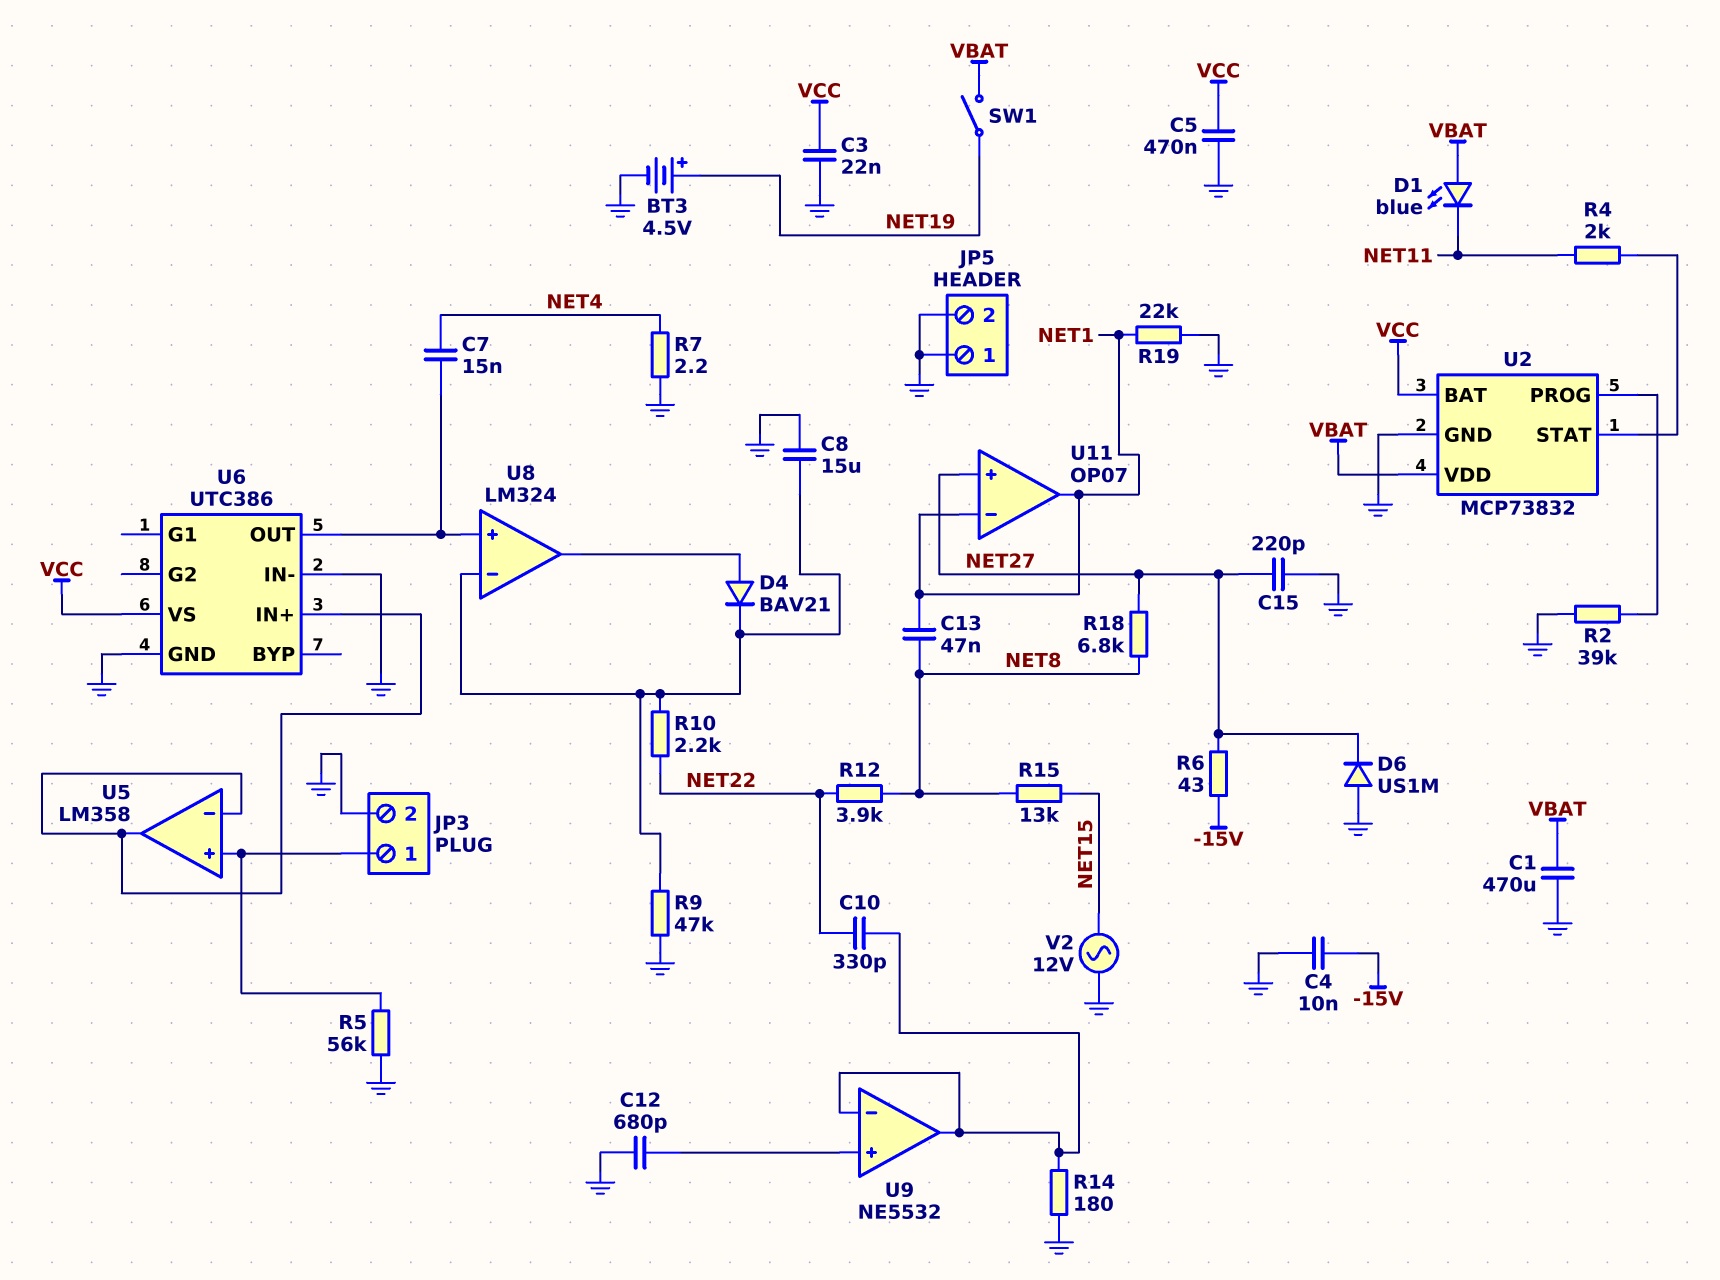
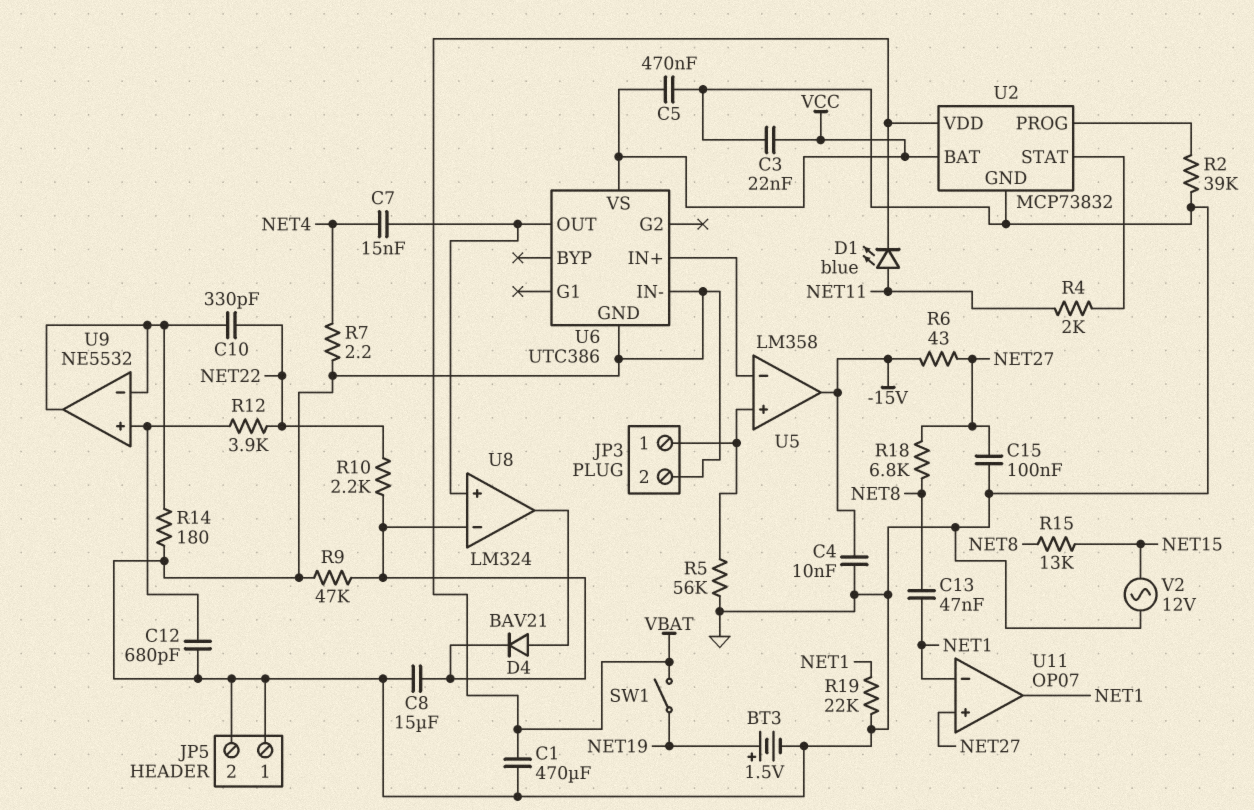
BT3: 4.5V (plus NET19, minus GND) -> 1.5V (plus NET19, minus GND)
C15: 220pF (GND, NET27) -> 100nF (GND, NET27)
D1: LED blue (A VBAT, K NET11) -> LED blue (A NET11, K VBAT)
D6: diode US1M (A GND, K NET27) -> none
R12: 3.9k (NET8, NET22) -> 3.9k (NET22, U9/in+)
U5 pin out: U5/in- -> -15V

